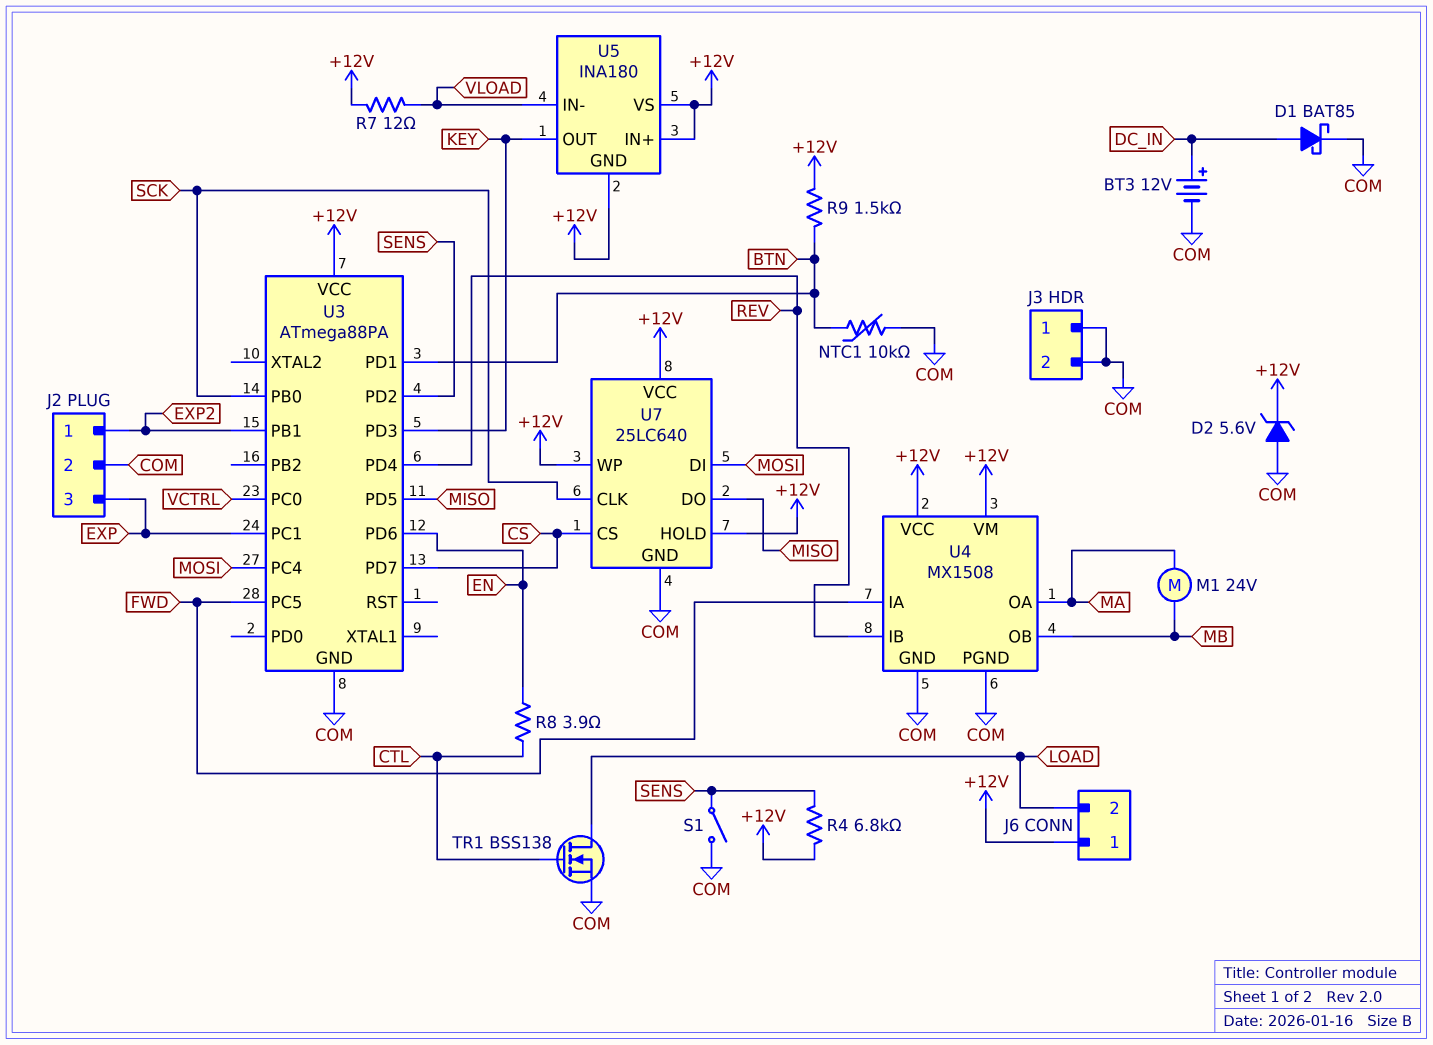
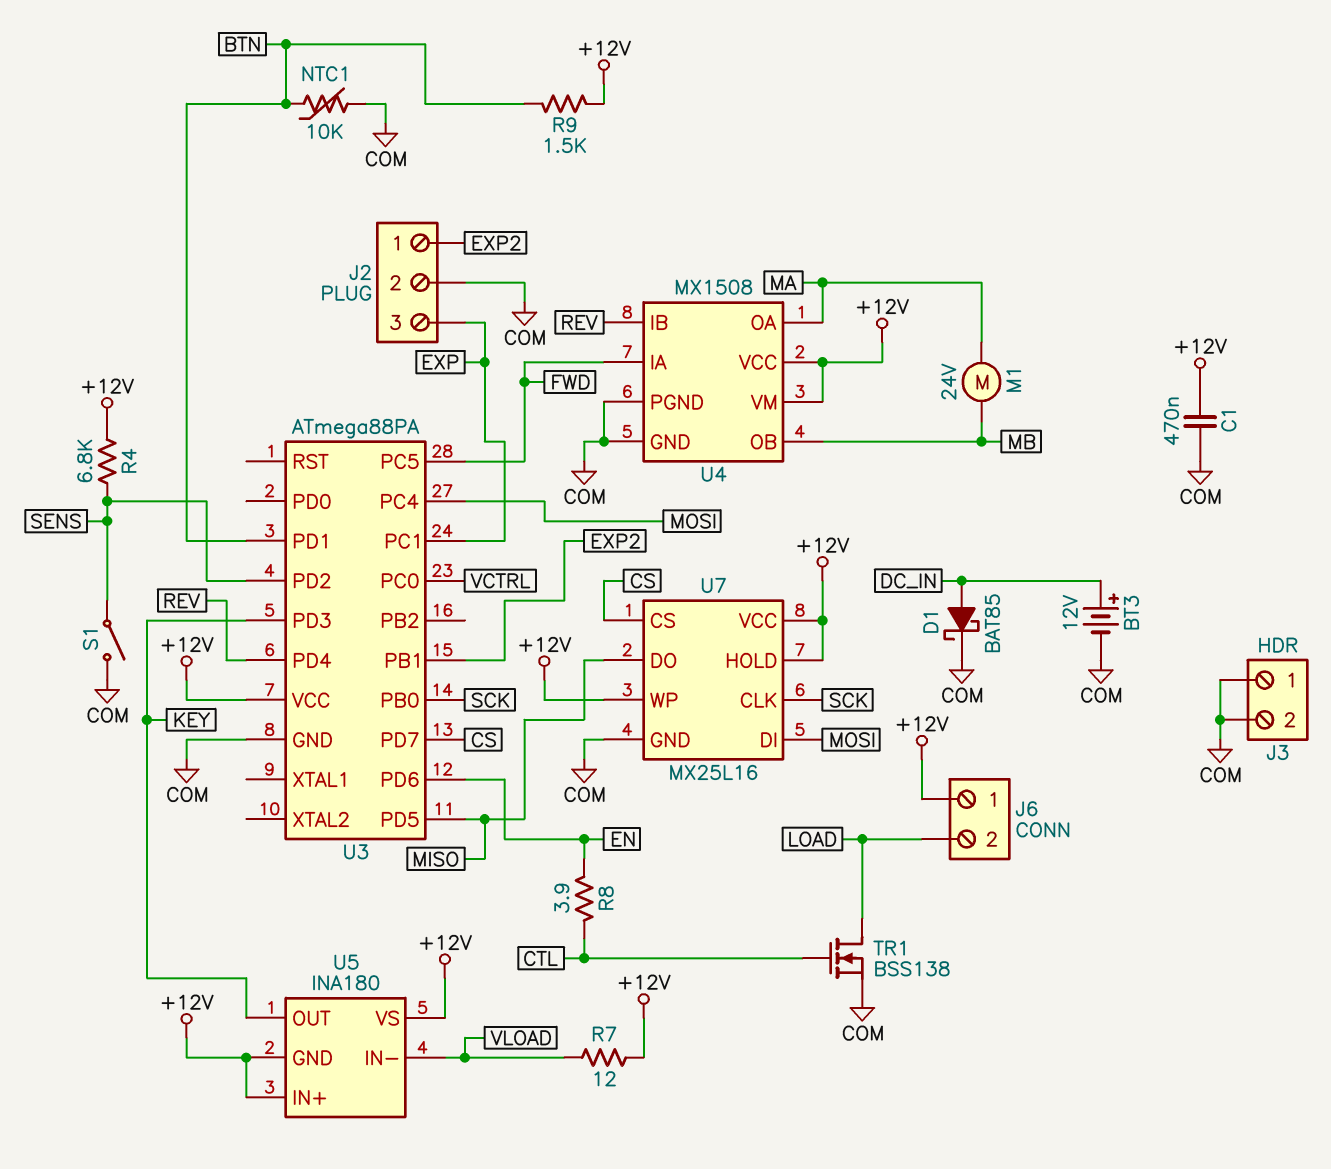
C1: none -> 470nF (+12V, COM)
D2: zener 5.6V (A COM, K +12V) -> none
U7: 25LC640 -> MX25L16

